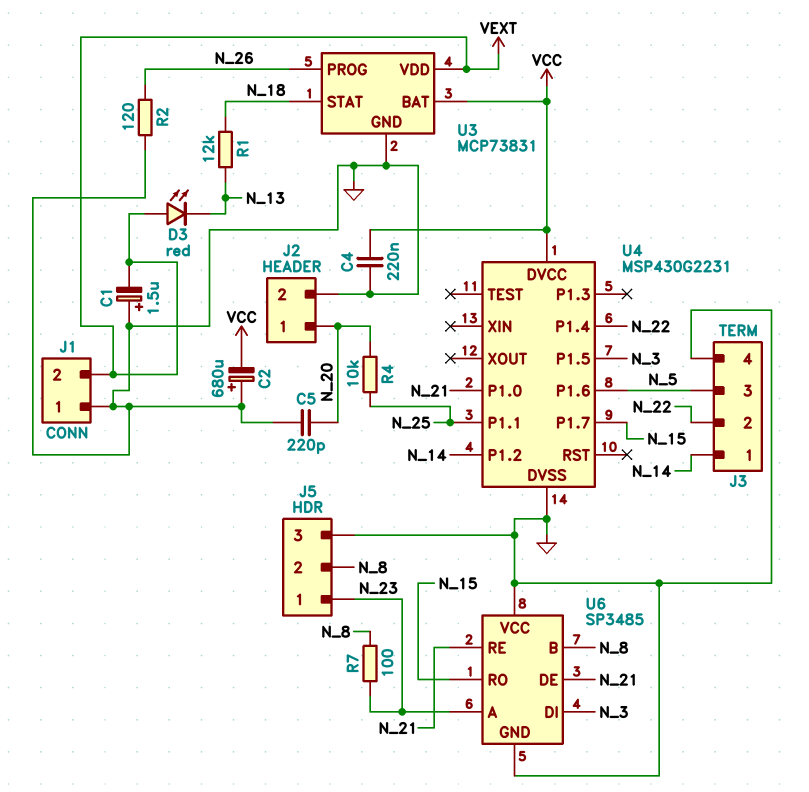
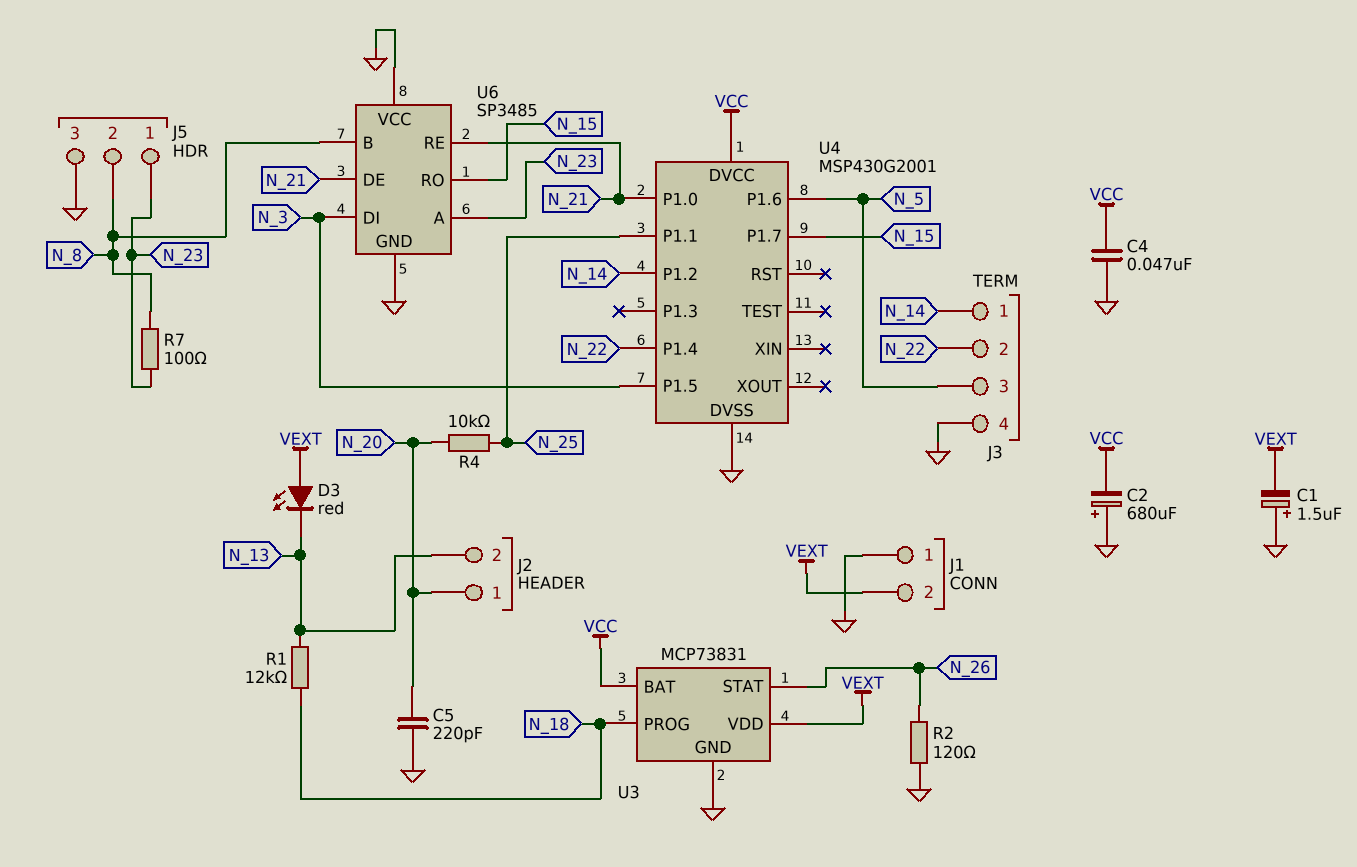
C4: 220nF (GND, VCC) -> 47nF (GND, VCC)
J2 pin 2: GND -> N_13
U3 pin PROG: N_26 -> N_18
U3 pin STAT: N_18 -> N_26
U4: MSP430G2231 -> MSP430G2001

